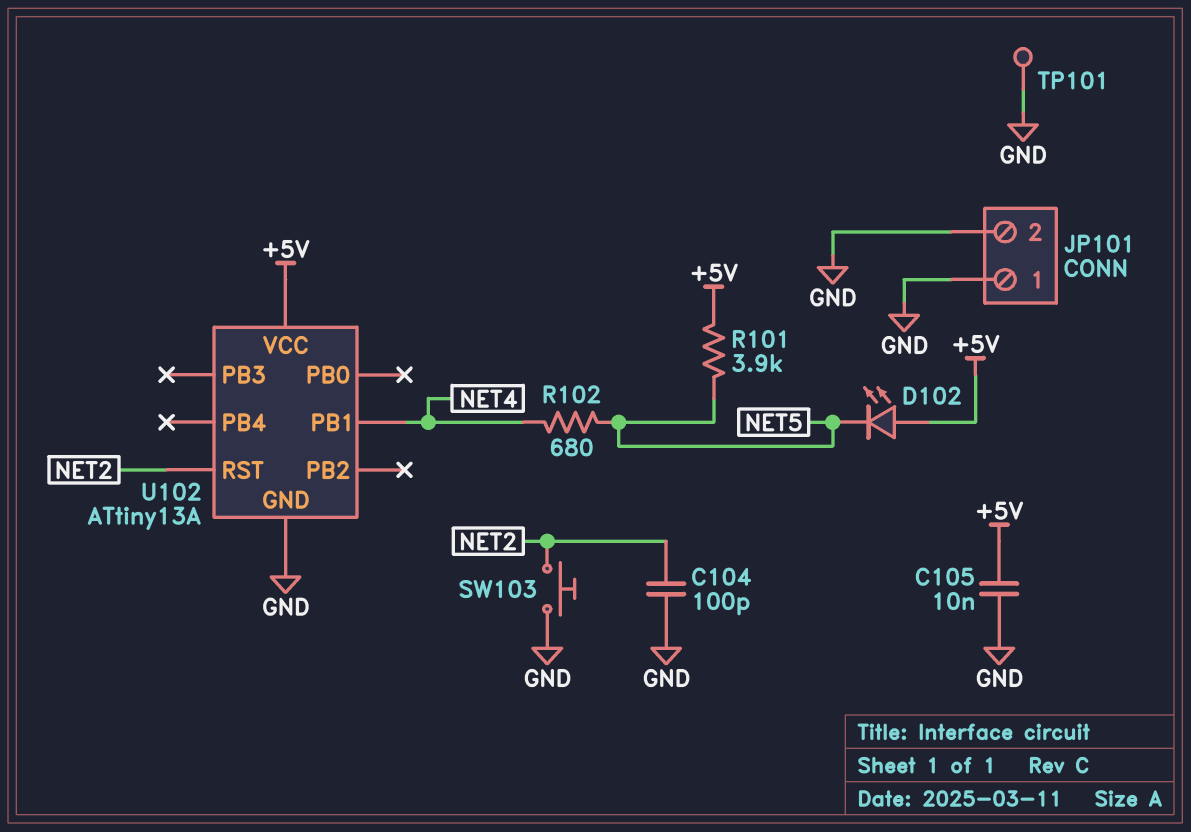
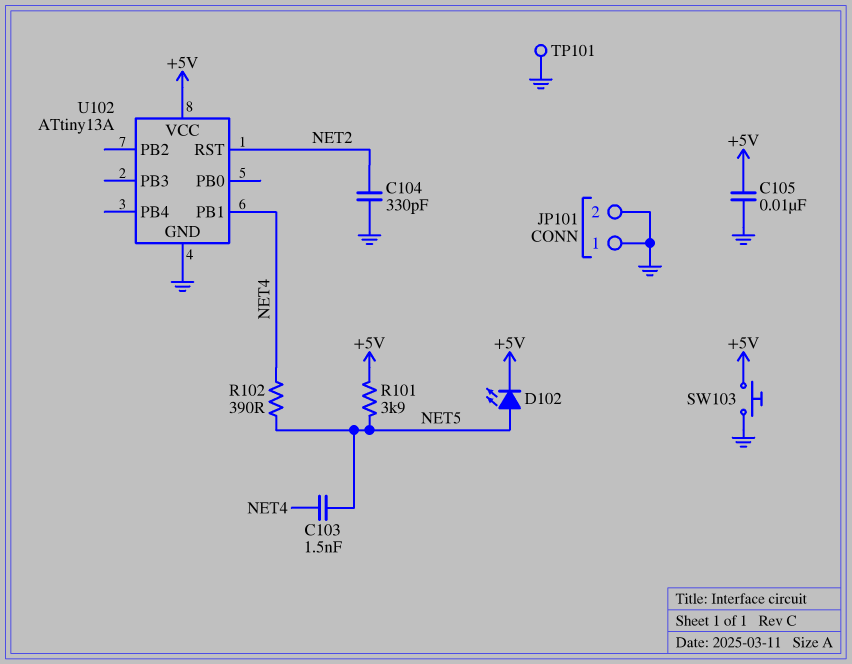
C103: none -> 1.5nF (NET4, NET5)
C104: 100pF (GND, NET2) -> 330pF (GND, NET2)
D102: LED (A +5V, K NET5) -> LED (A NET5, K +5V)
R102: 680 (NET4, NET5) -> 390 (NET4, NET5)
SW103: button (GND, NET2) -> button (+5V, GND)

